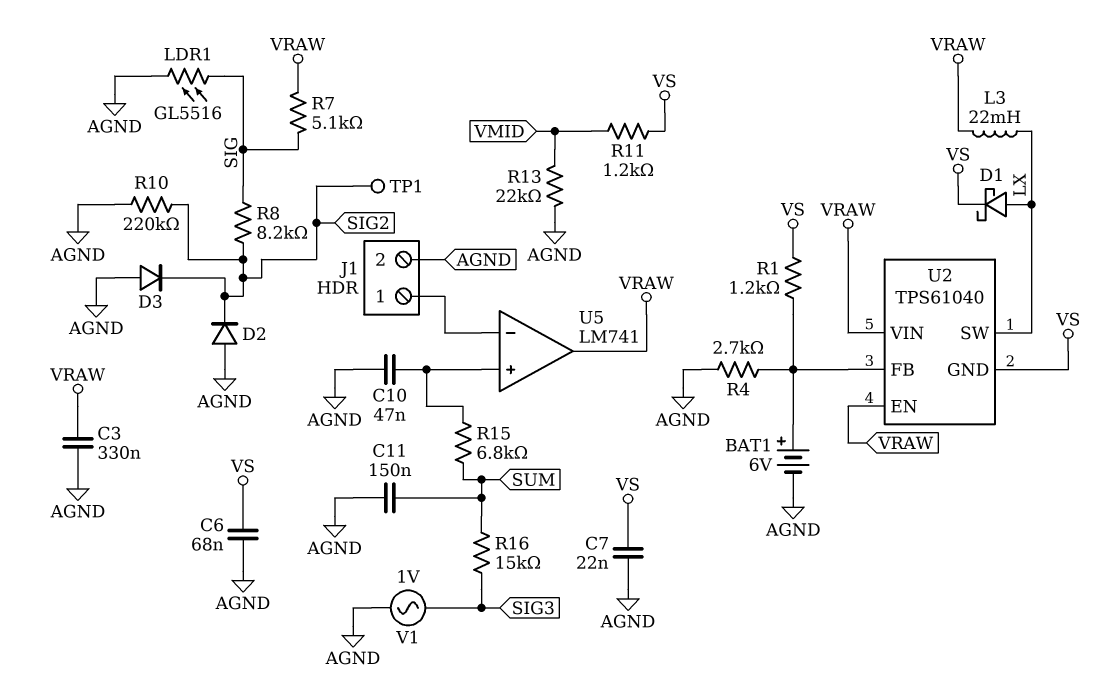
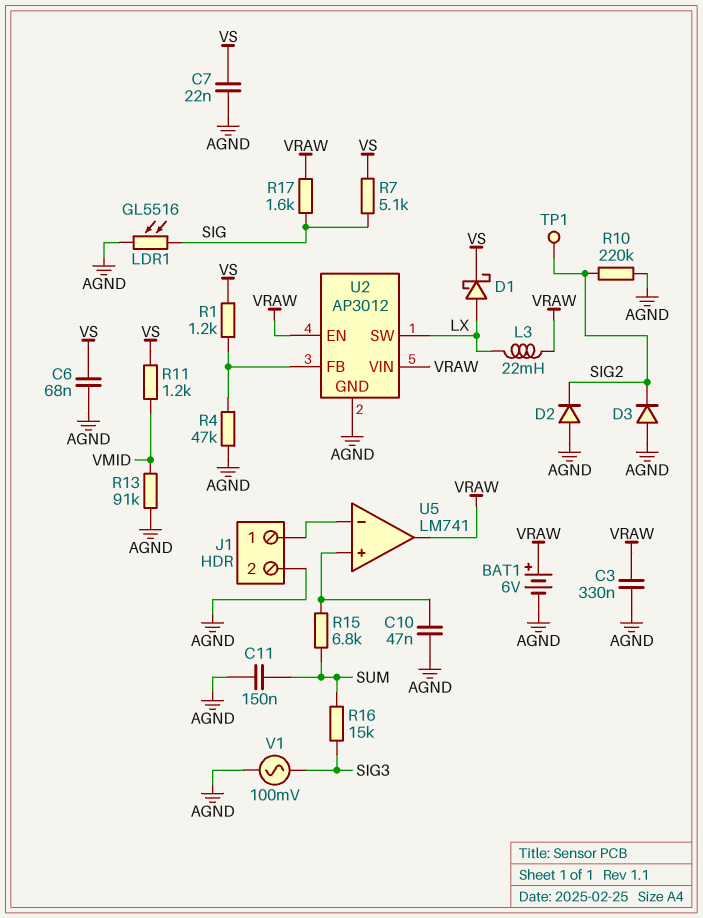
BAT1: 6V (plus U2/FB, minus AGND) -> 6V (plus VRAW, minus AGND)
R4: 2.7k (AGND, U2/FB) -> 47k (AGND, U2/FB)
R7: 5.1k (SIG, VRAW) -> 5.1k (SIG, VS)
R8: 8.2k (SIG, SIG2) -> none
R13: 22k (AGND, VMID) -> 91k (AGND, VMID)
R17: none -> 1.6k (SIG, VRAW)
U2: TPS61040 -> AP3012
U2 pin GND: VS -> AGND
V1: AC 1V (AGND, SIG3) -> AC 100mV (AGND, SIG3)

